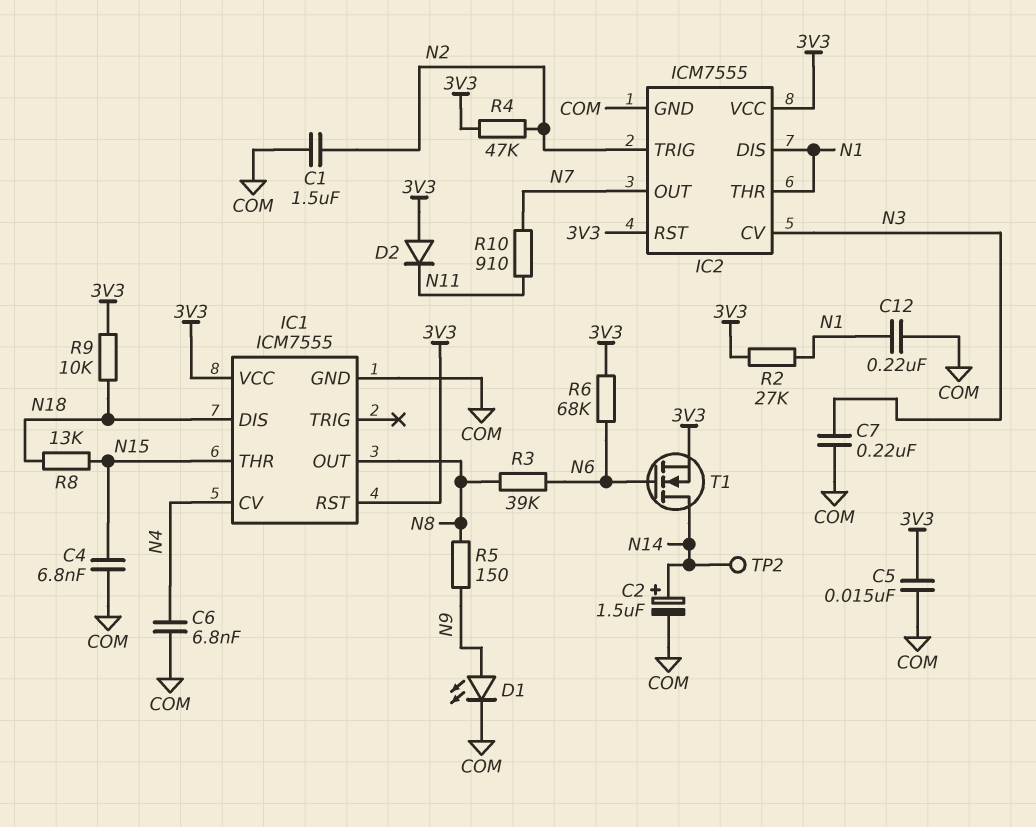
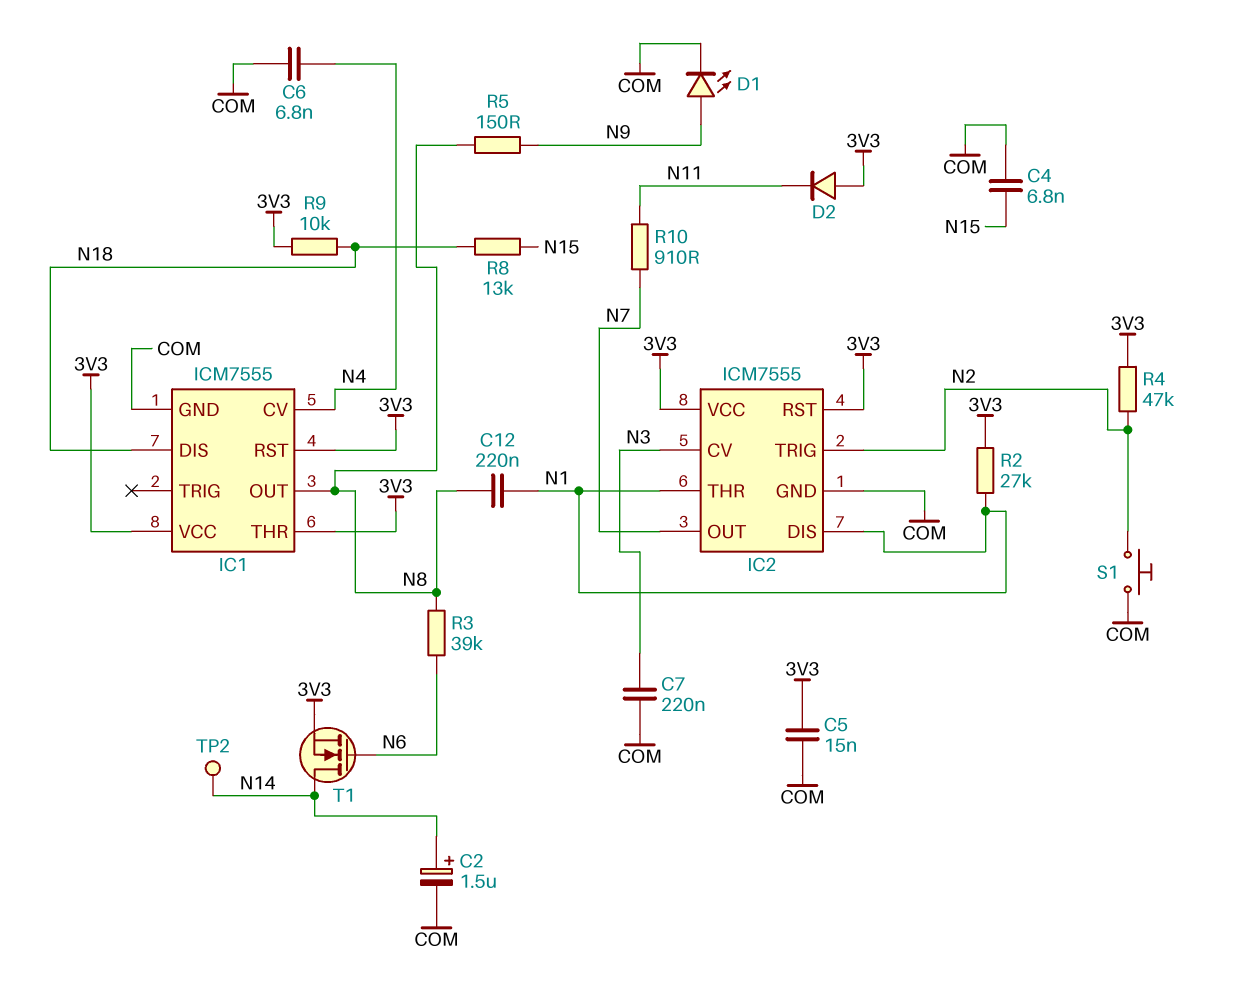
C1: 1.5uF (COM, N2) -> none
C12: 220nF (COM, N1) -> 220nF (N1, N8)
IC1 pin THR: N15 -> 3V3
R6: 68k (3V3, N6) -> none
S1: none -> button (COM, N2)

